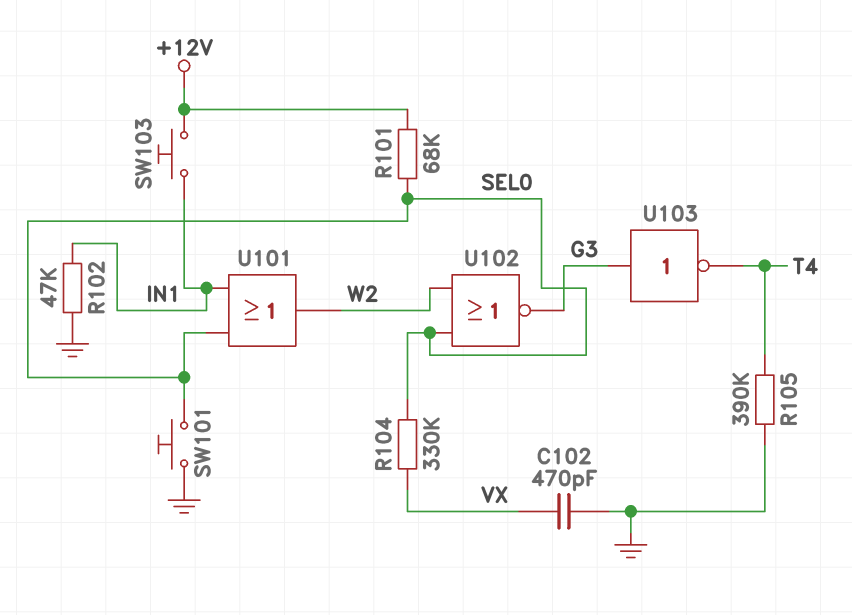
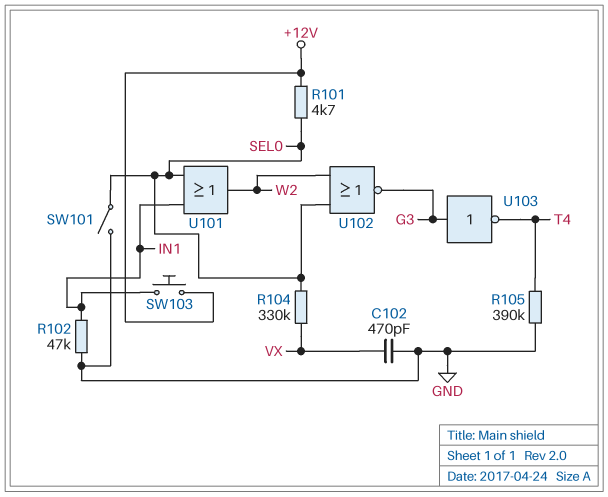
R101: 68k (+12V, SEL0) -> 4.7k (+12V, SEL0)
SW101: button (GND, SEL0) -> switch (GND, SEL0)

